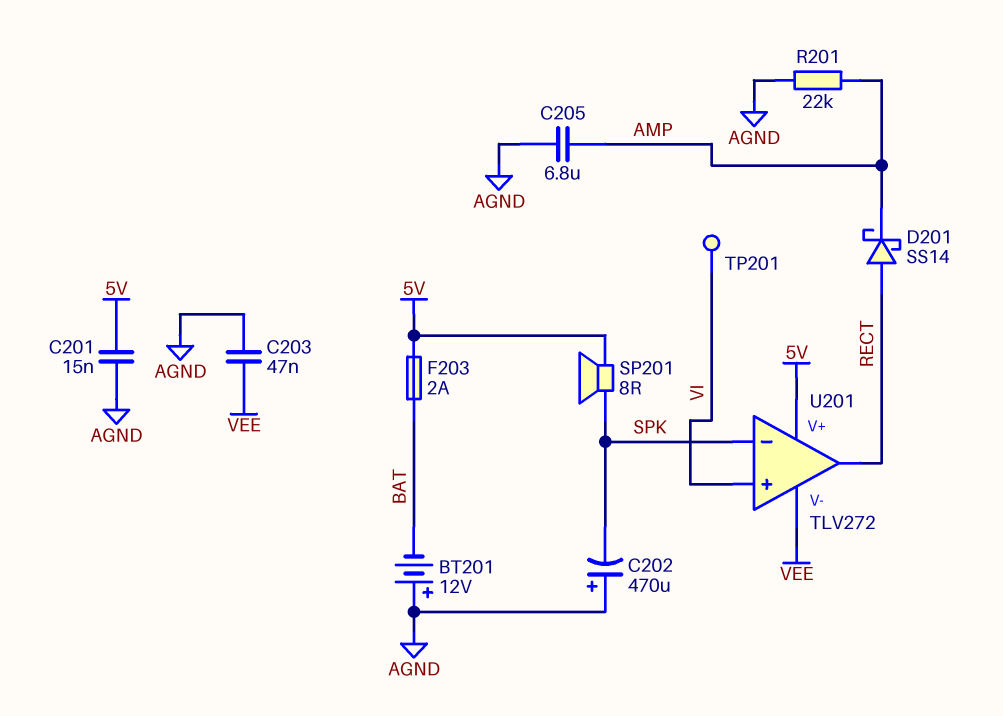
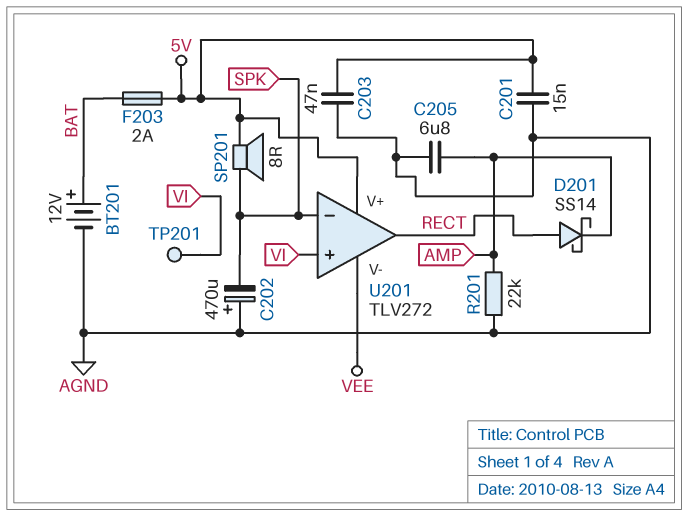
BT201: 12V (plus AGND, minus BAT) -> 12V (plus BAT, minus AGND)
C203: 47nF (AGND, VEE) -> 47nF (5V, AGND)

